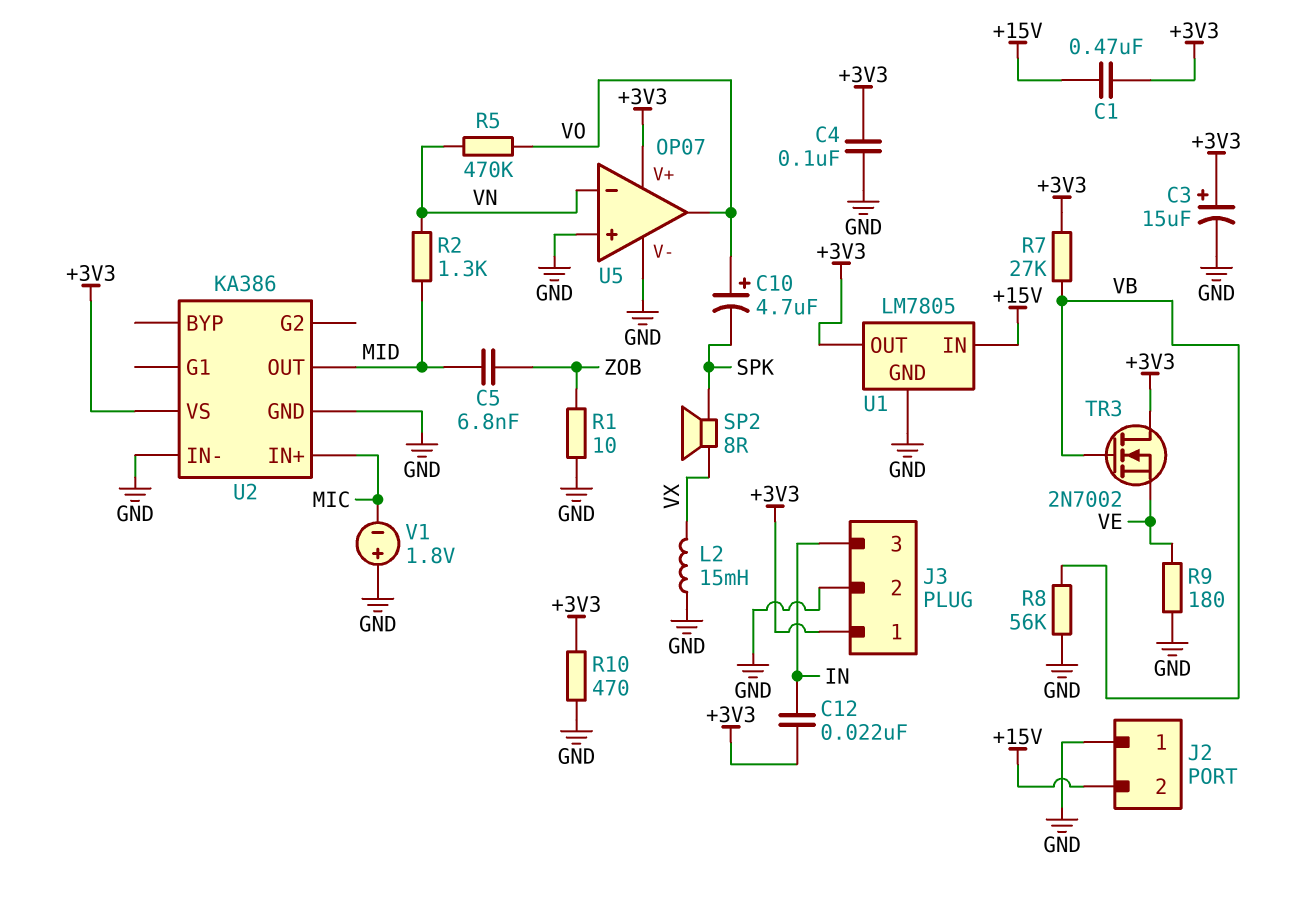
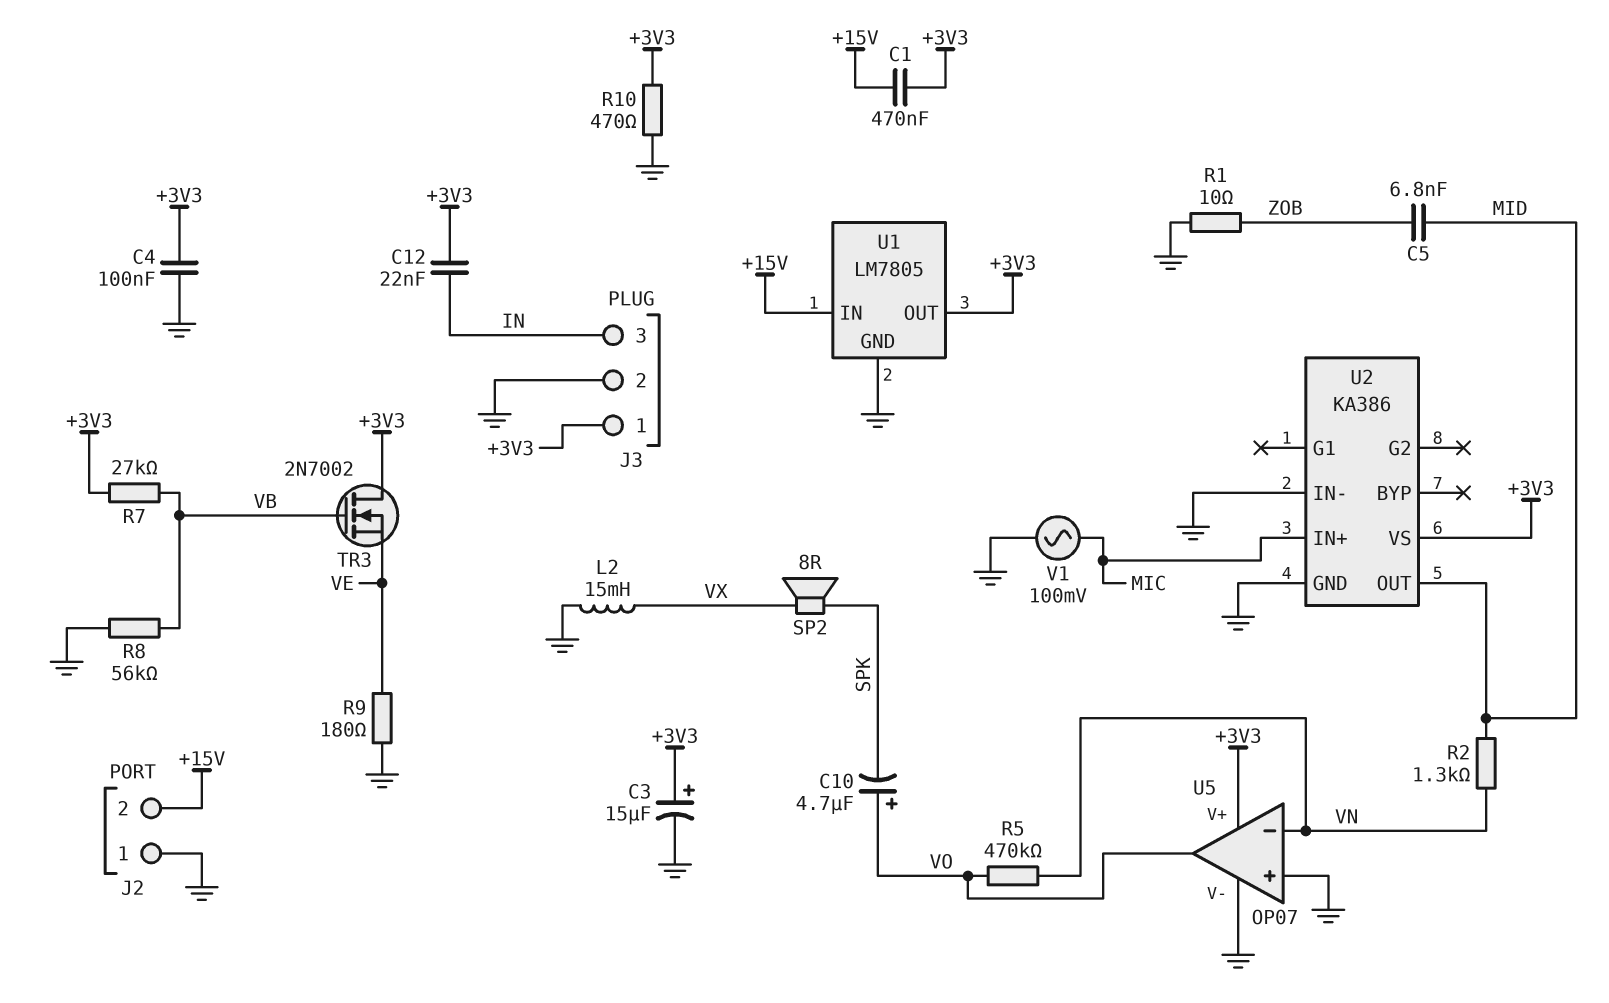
V1: 1.8V (plus GND, minus MIC) -> AC 100mV (GND, MIC)

